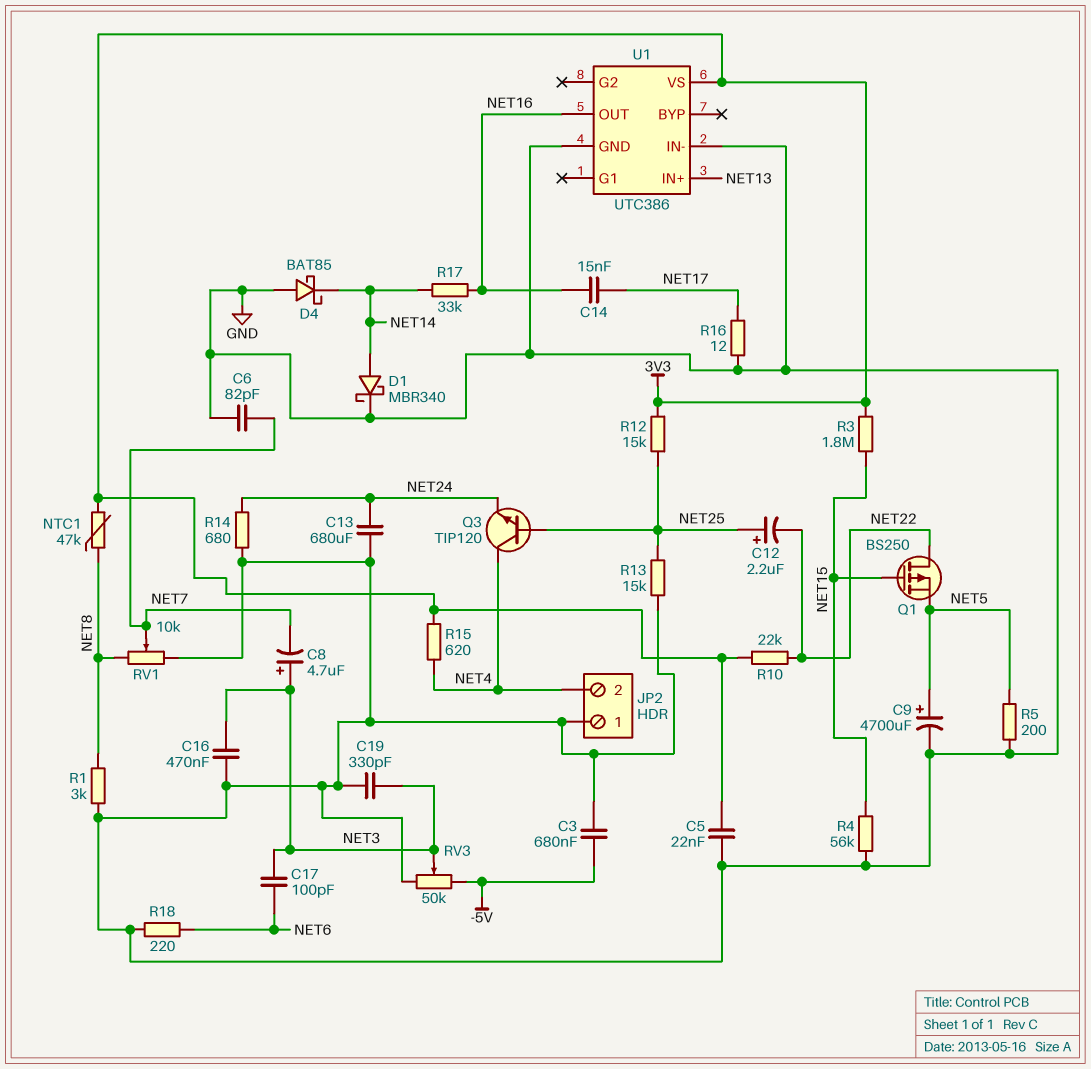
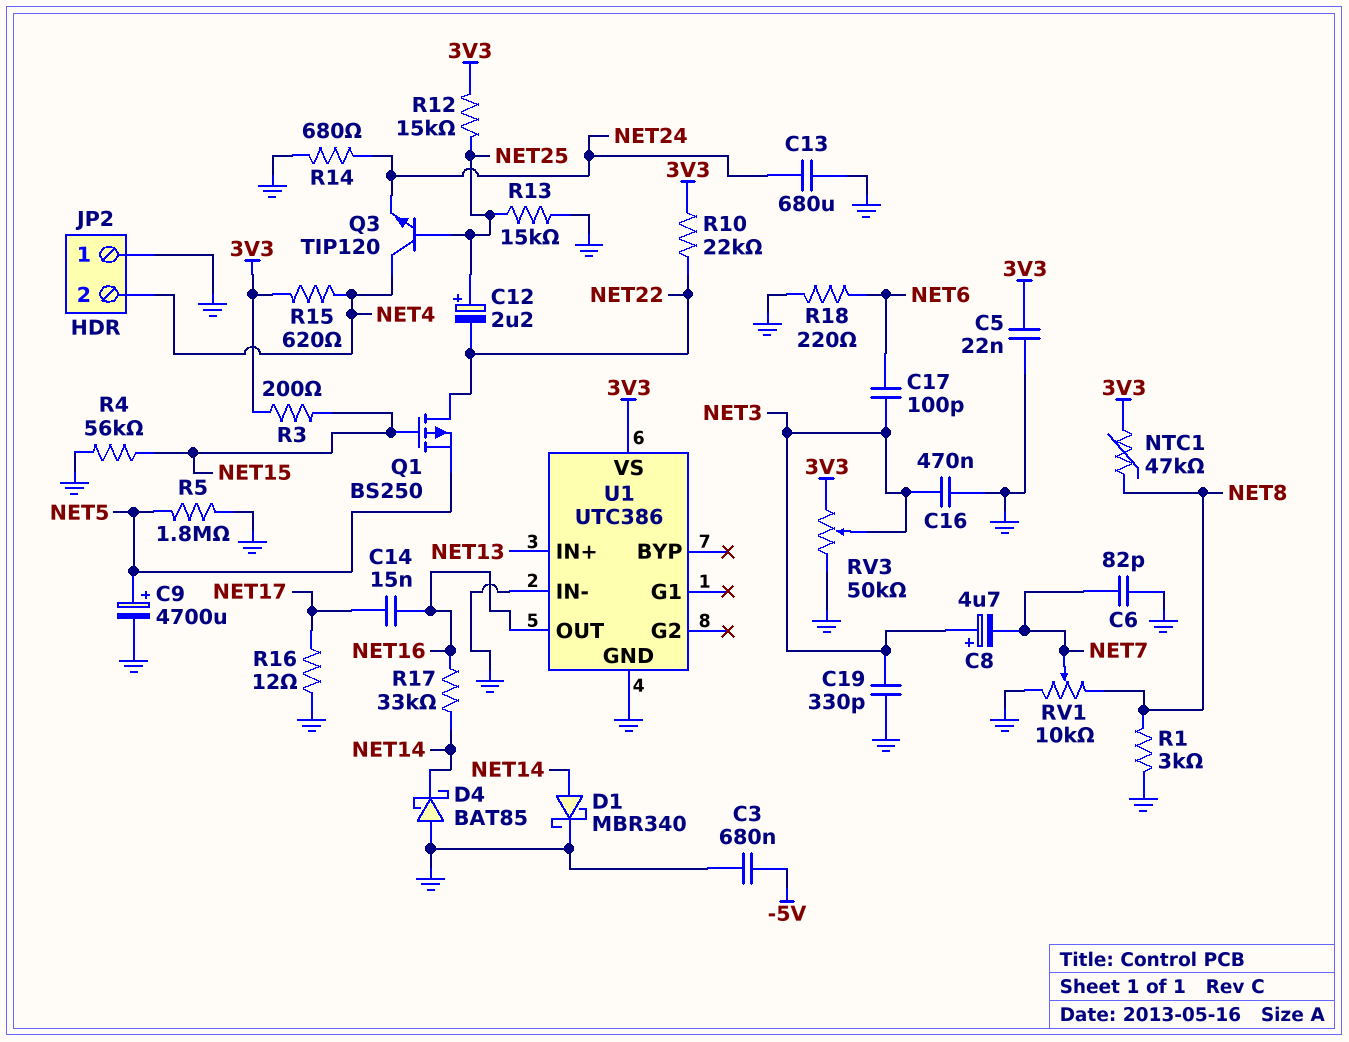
R3: 1.8M (3V3, NET15) -> 200 (3V3, NET15)
R5: 200 (GND, NET5) -> 1.8M (GND, NET5)
RV3: 50k (-5V, GND, wiper NET3) -> 50k (3V3, GND, wiper NET3)

